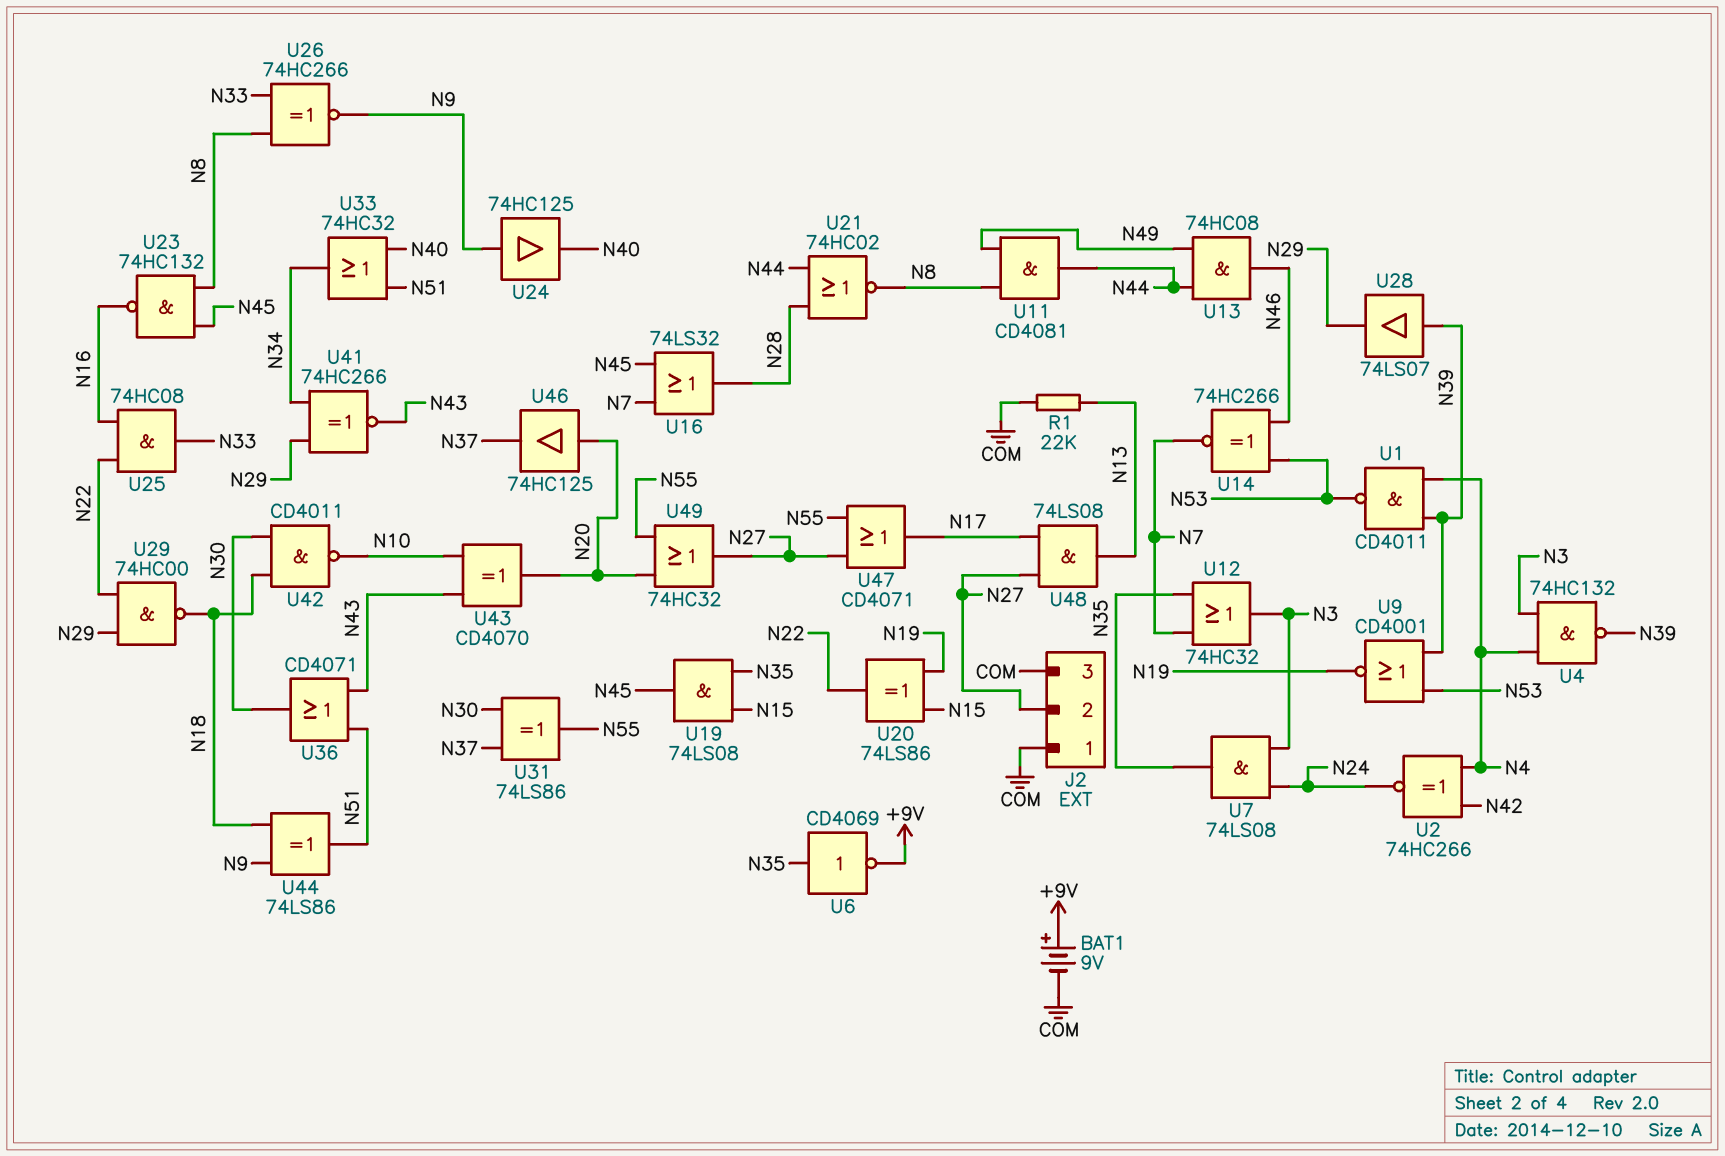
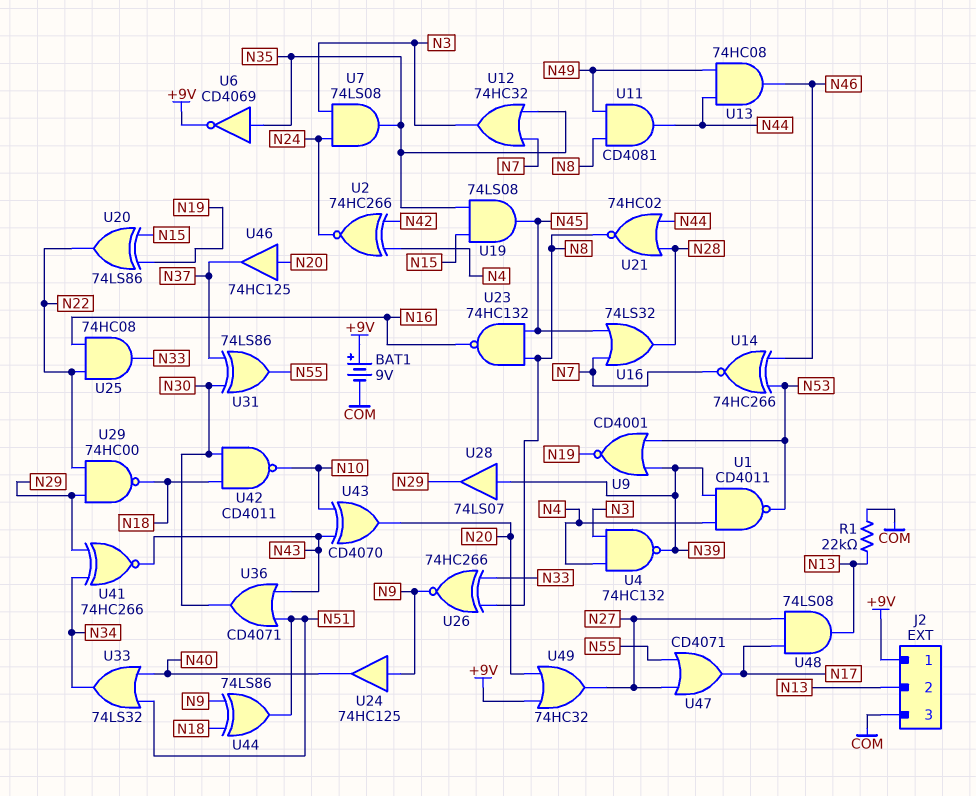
J2 pin 1: COM -> +9V
J2 pin 2: N27 -> N13
U33: OR 74HC32 (in N40, in N51, out N34) -> OR 74LS32 (in N40, in N51, out N34)
U49: OR 74HC32 (in N20, in N55, out N27) -> OR 74HC32 (in +9V, in N20, out N27)

